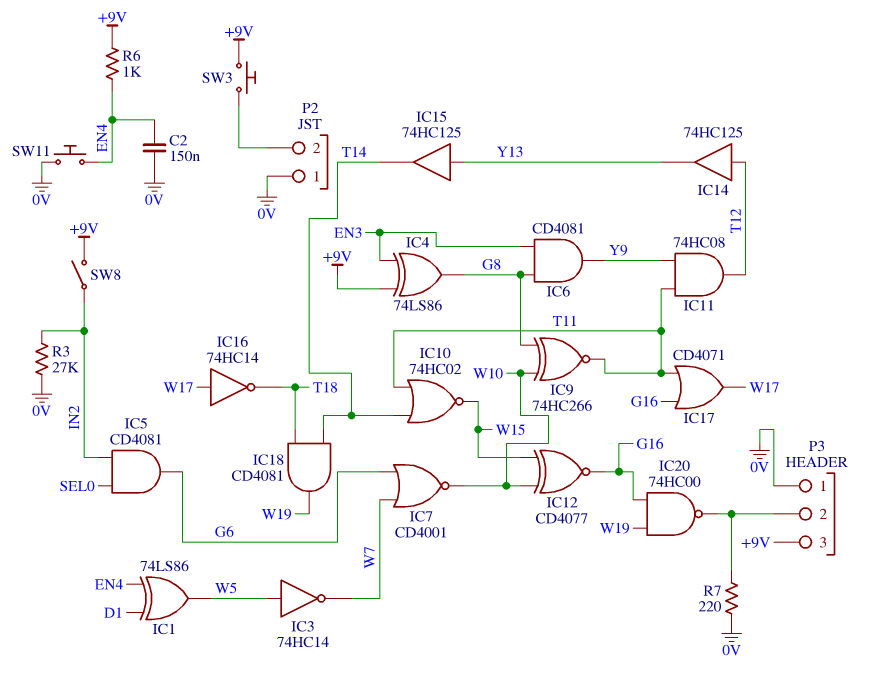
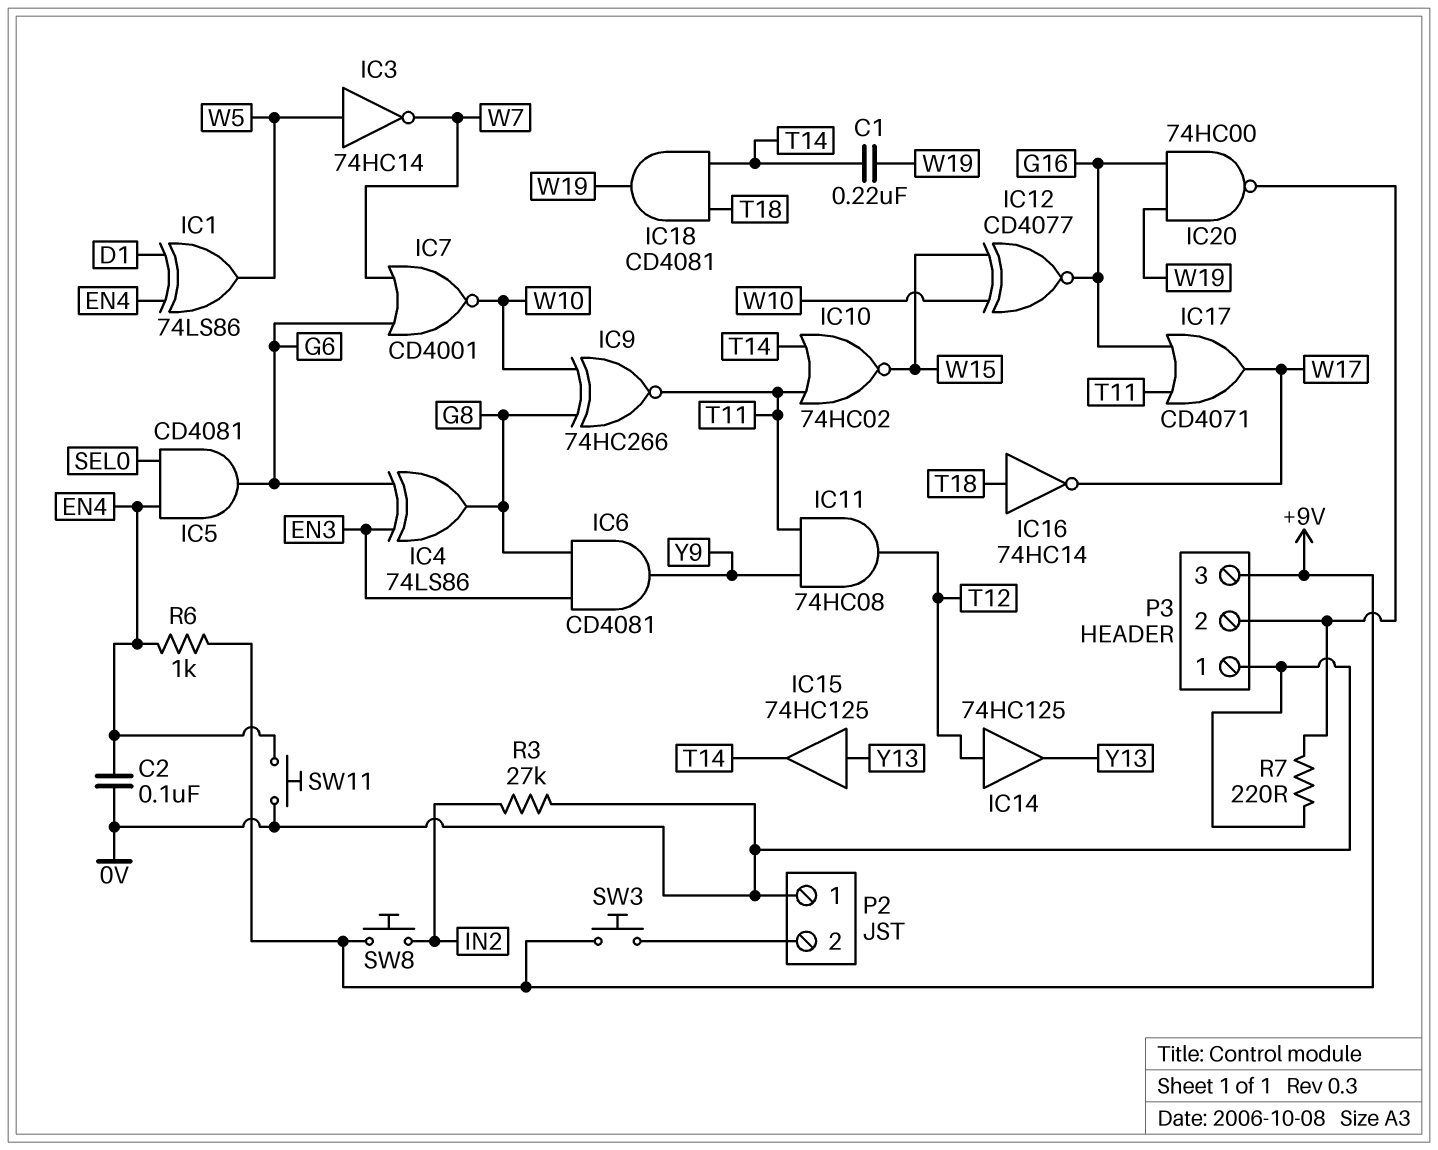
C1: none -> 220nF (T14, W19)
C2: 150nF (0V, EN4) -> 100nF (0V, EN4)
IC4: XOR 74LS86 (in +9V, in EN3, out G8) -> XOR 74LS86 (in EN3, in G6, out G8)
IC5: AND CD4081 (in IN2, in SEL0, out G6) -> AND CD4081 (in EN4, in SEL0, out G6)
IC16: NOT 74HC14 (in W17, out T18) -> NOT 74HC14 (in T18, out W17)
SW8: switch (+9V, IN2) -> button (+9V, IN2)

